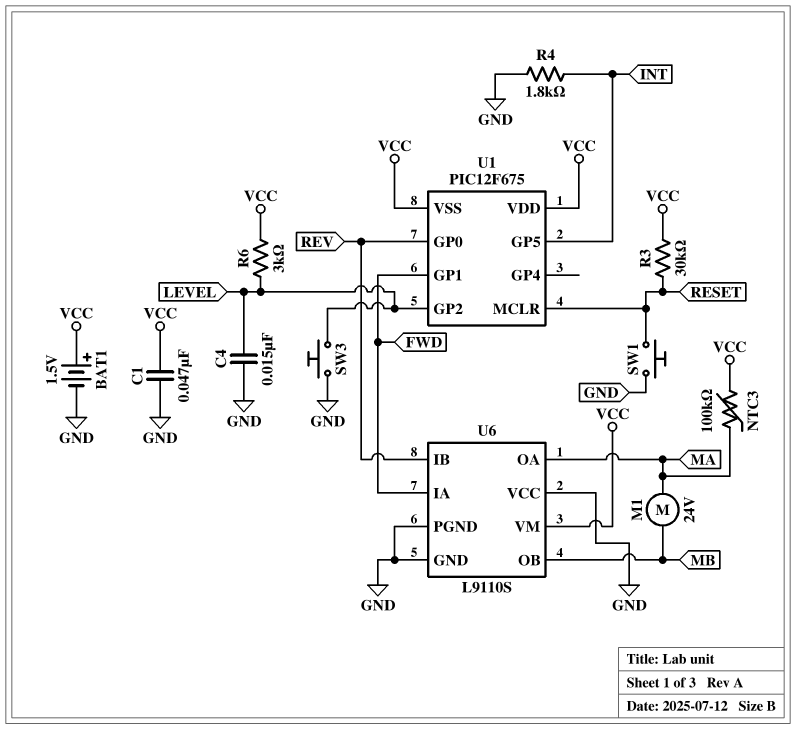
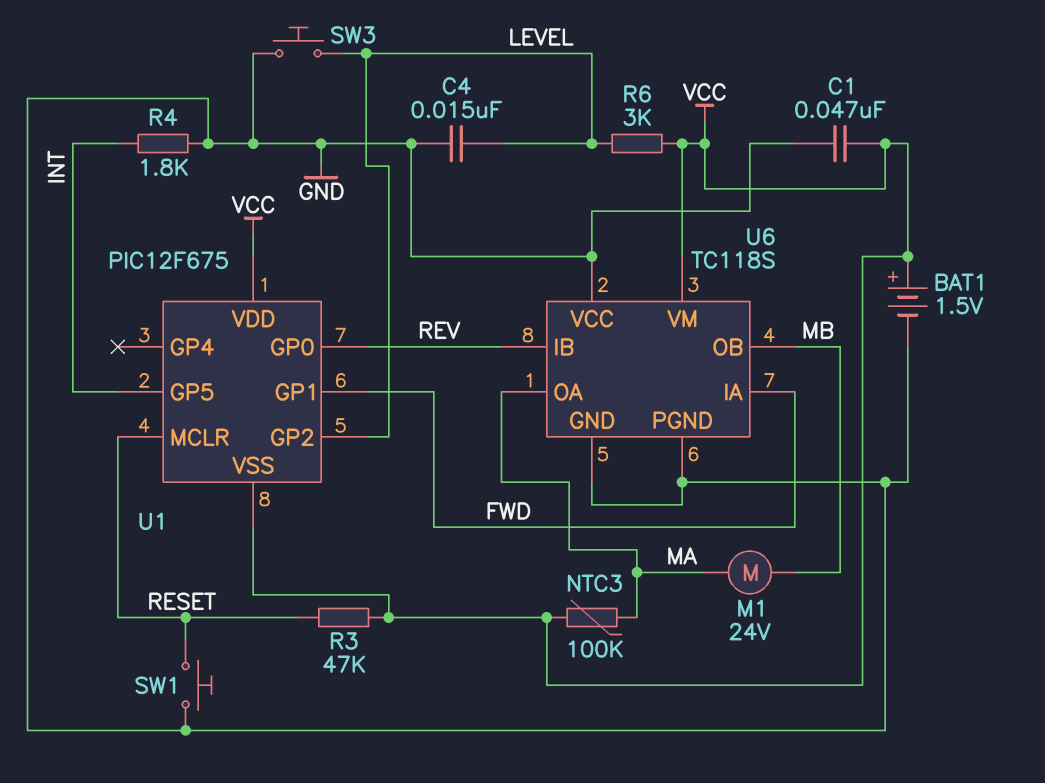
R3: 30k (RESET, VCC) -> 47k (RESET, VCC)
U6: L9110S -> TC118S

